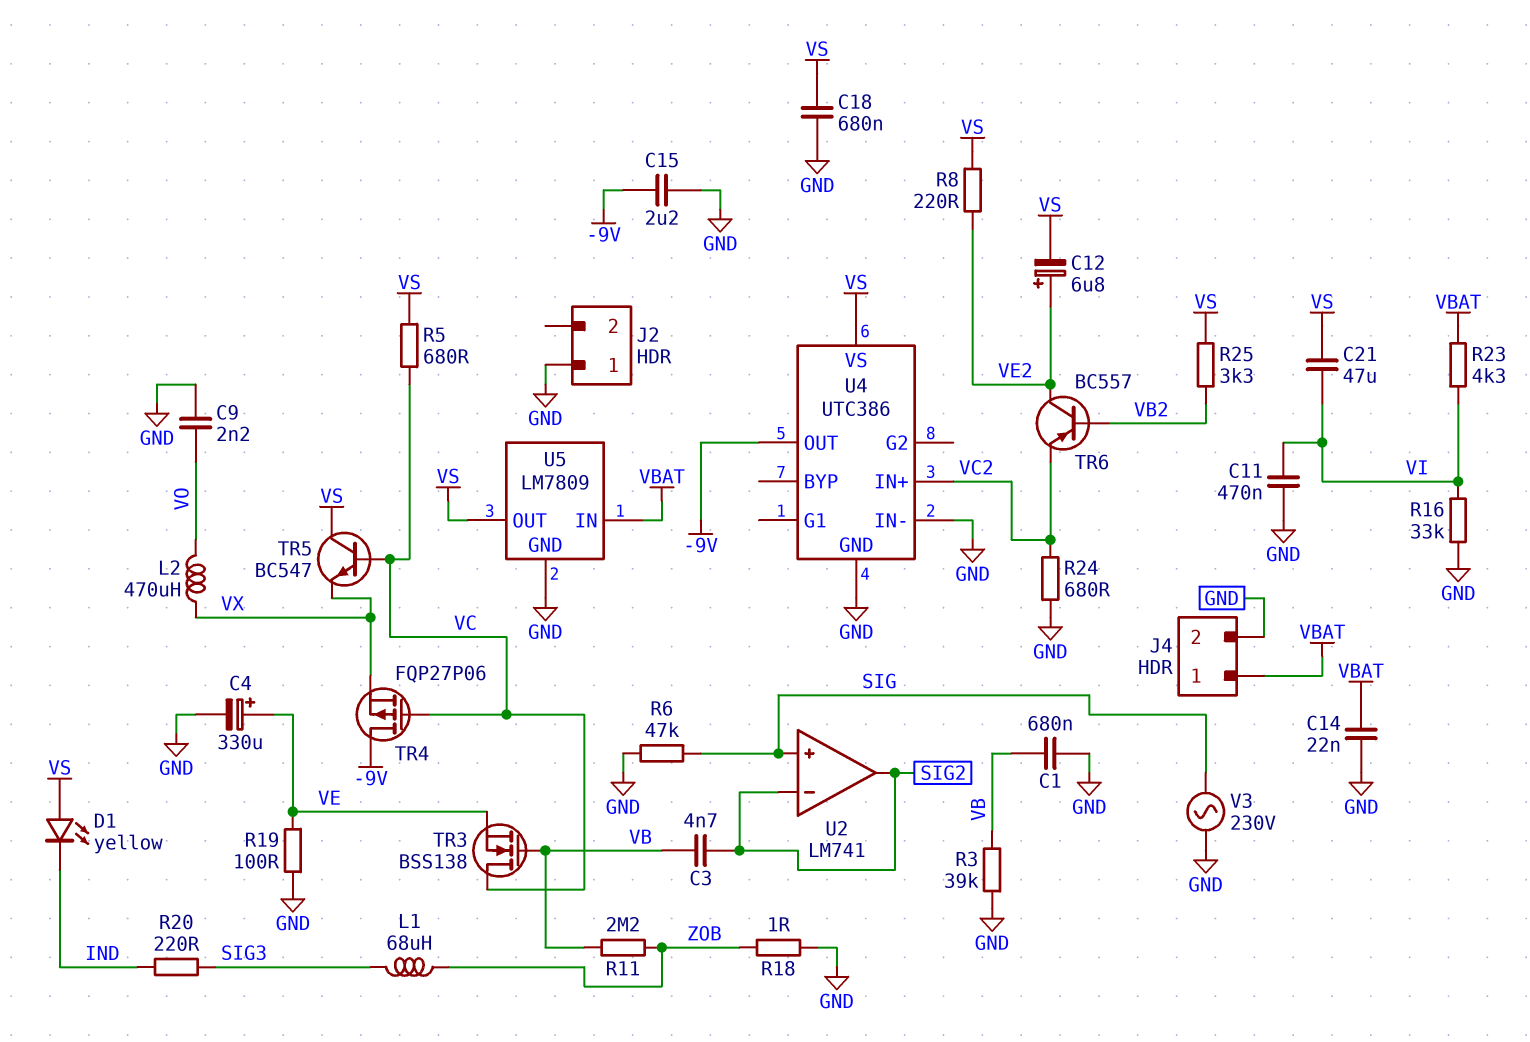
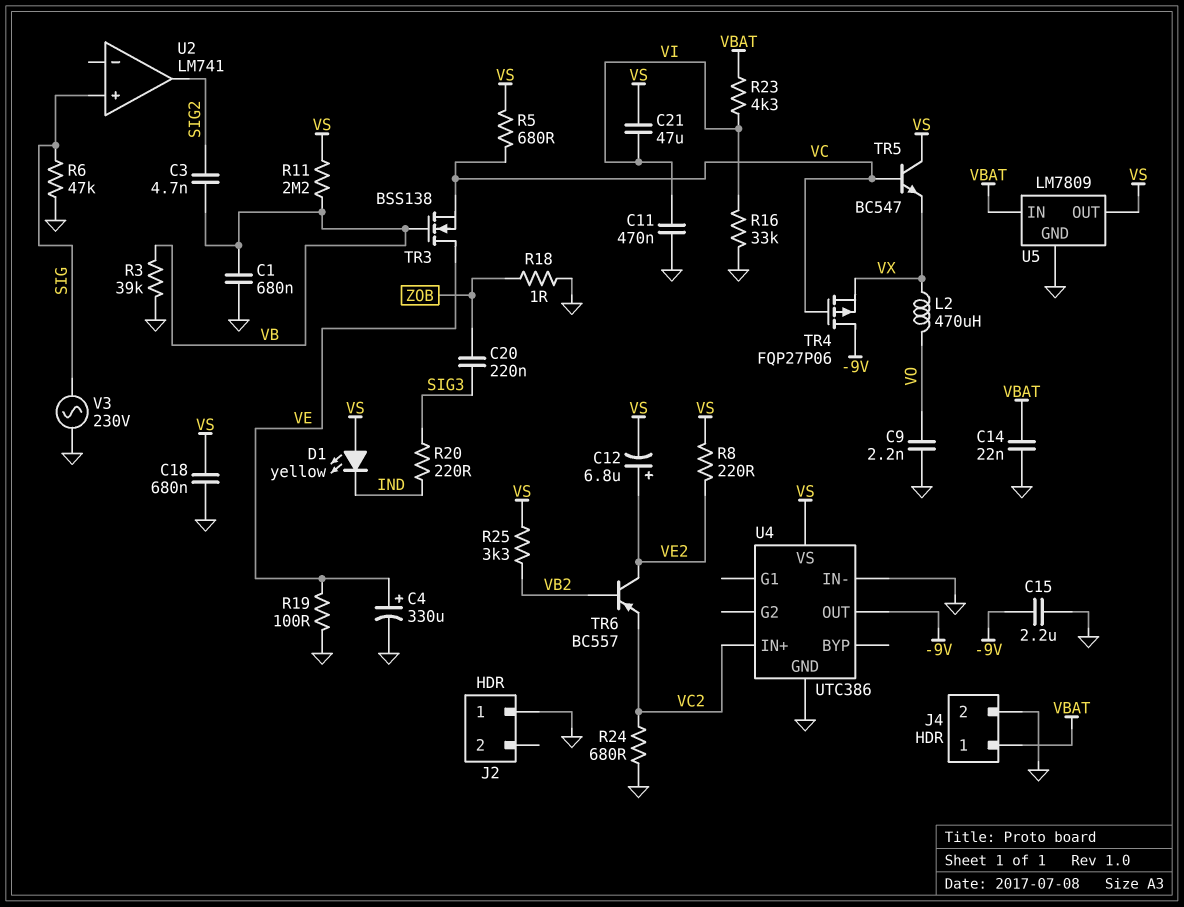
C20: none -> 220nF (SIG3, ZOB)
L1: 68uH (SIG3, ZOB) -> none
R11: 2.2M (VB, ZOB) -> 2.2M (VB, VS)
TR3: NMOS BSS138 (G VB, D VC, S VE) -> NMOS BSS138 (G VB, D VE, S VC)
U2 pin in-: SIG2 -> none

